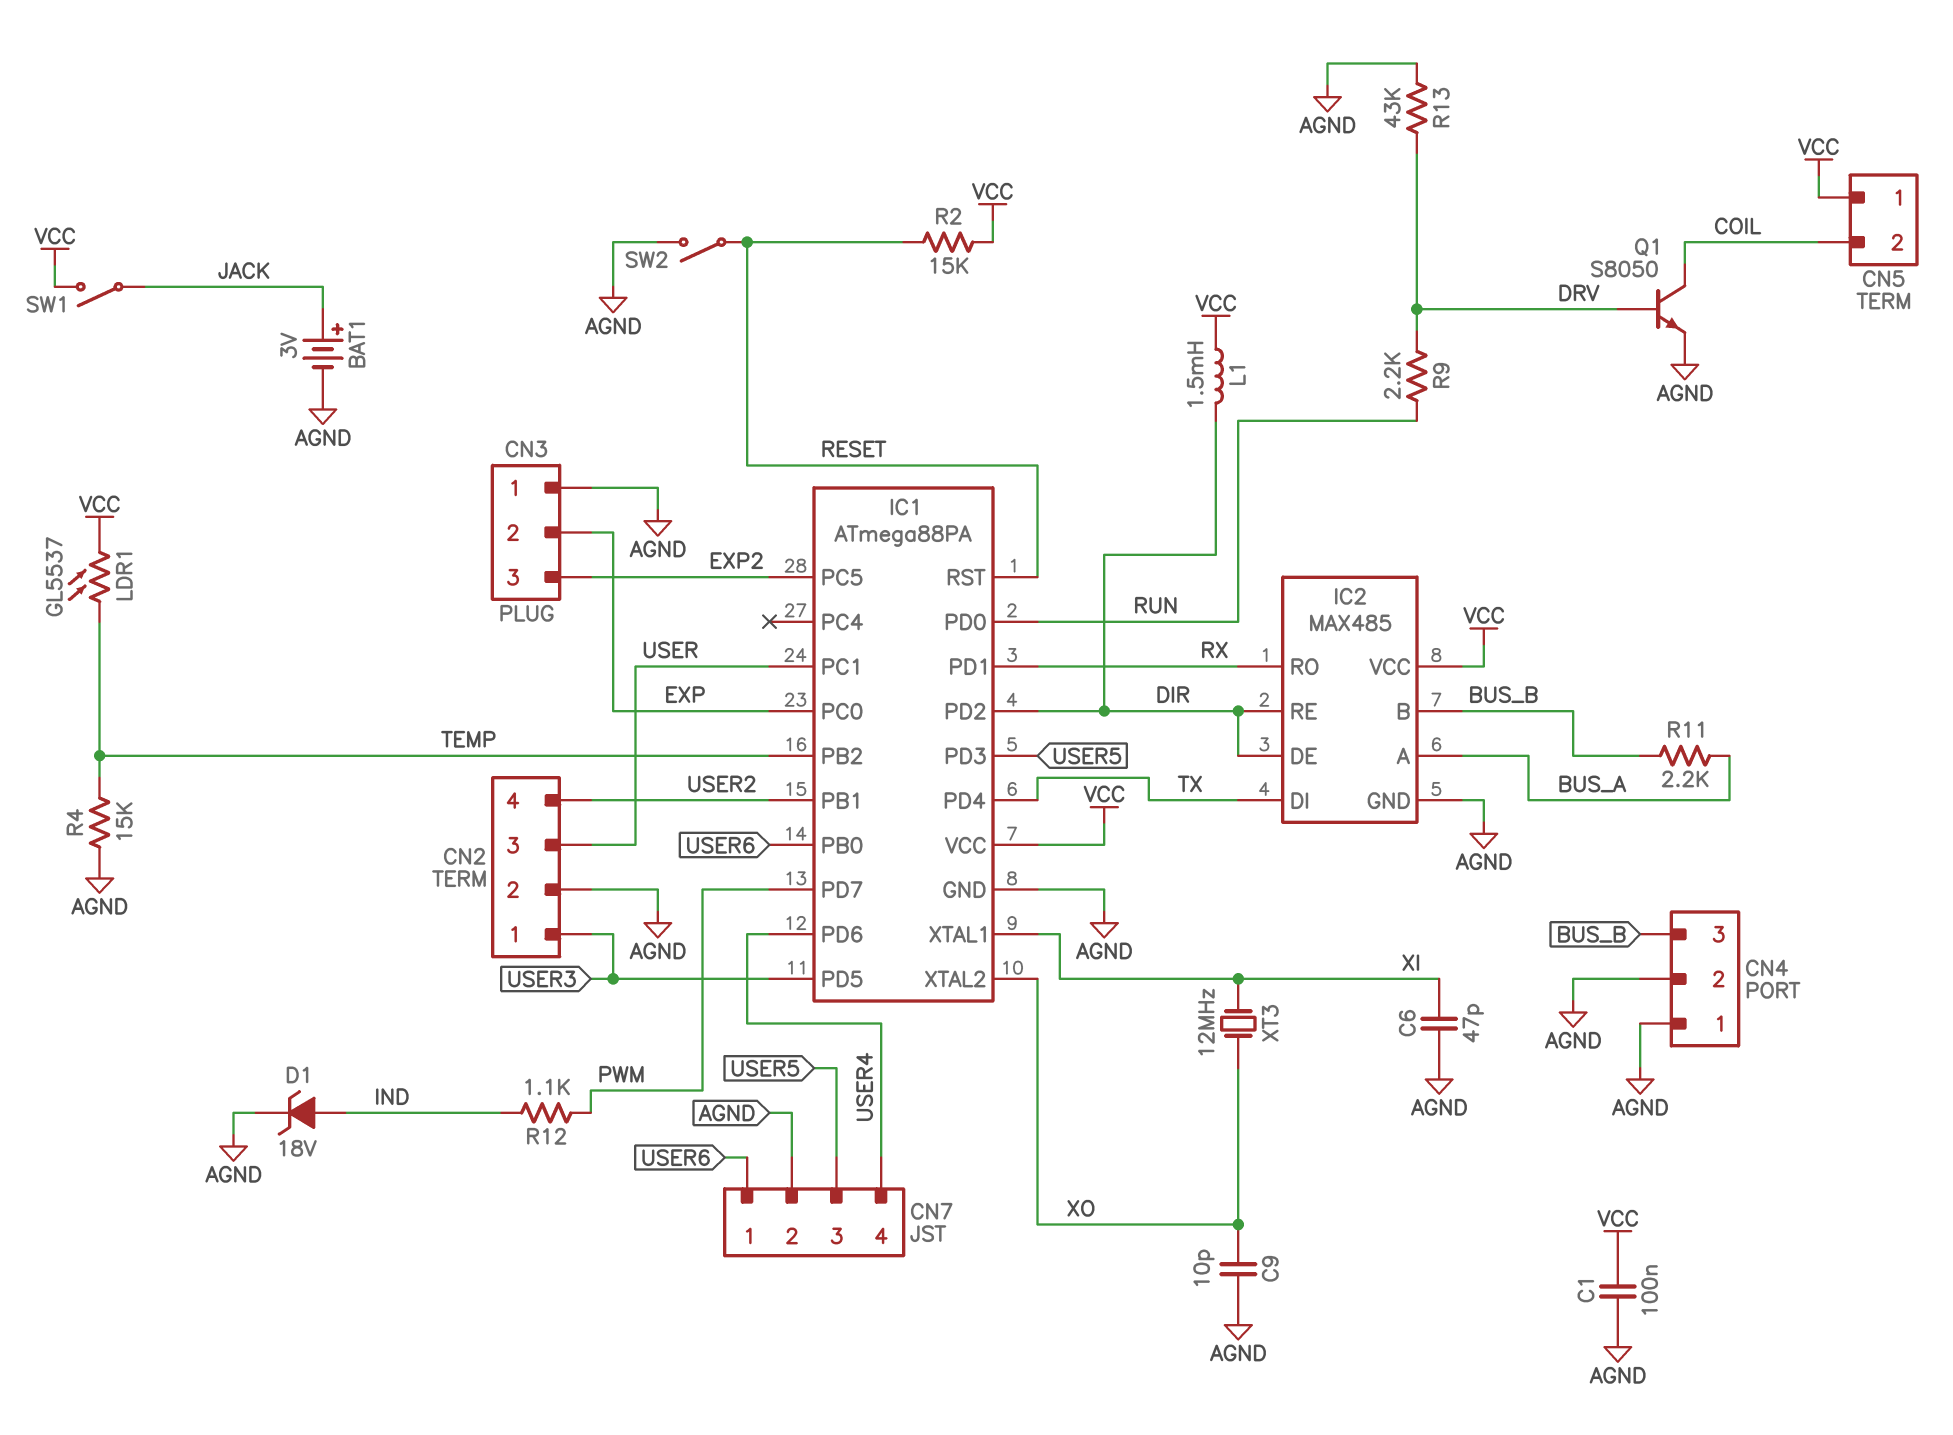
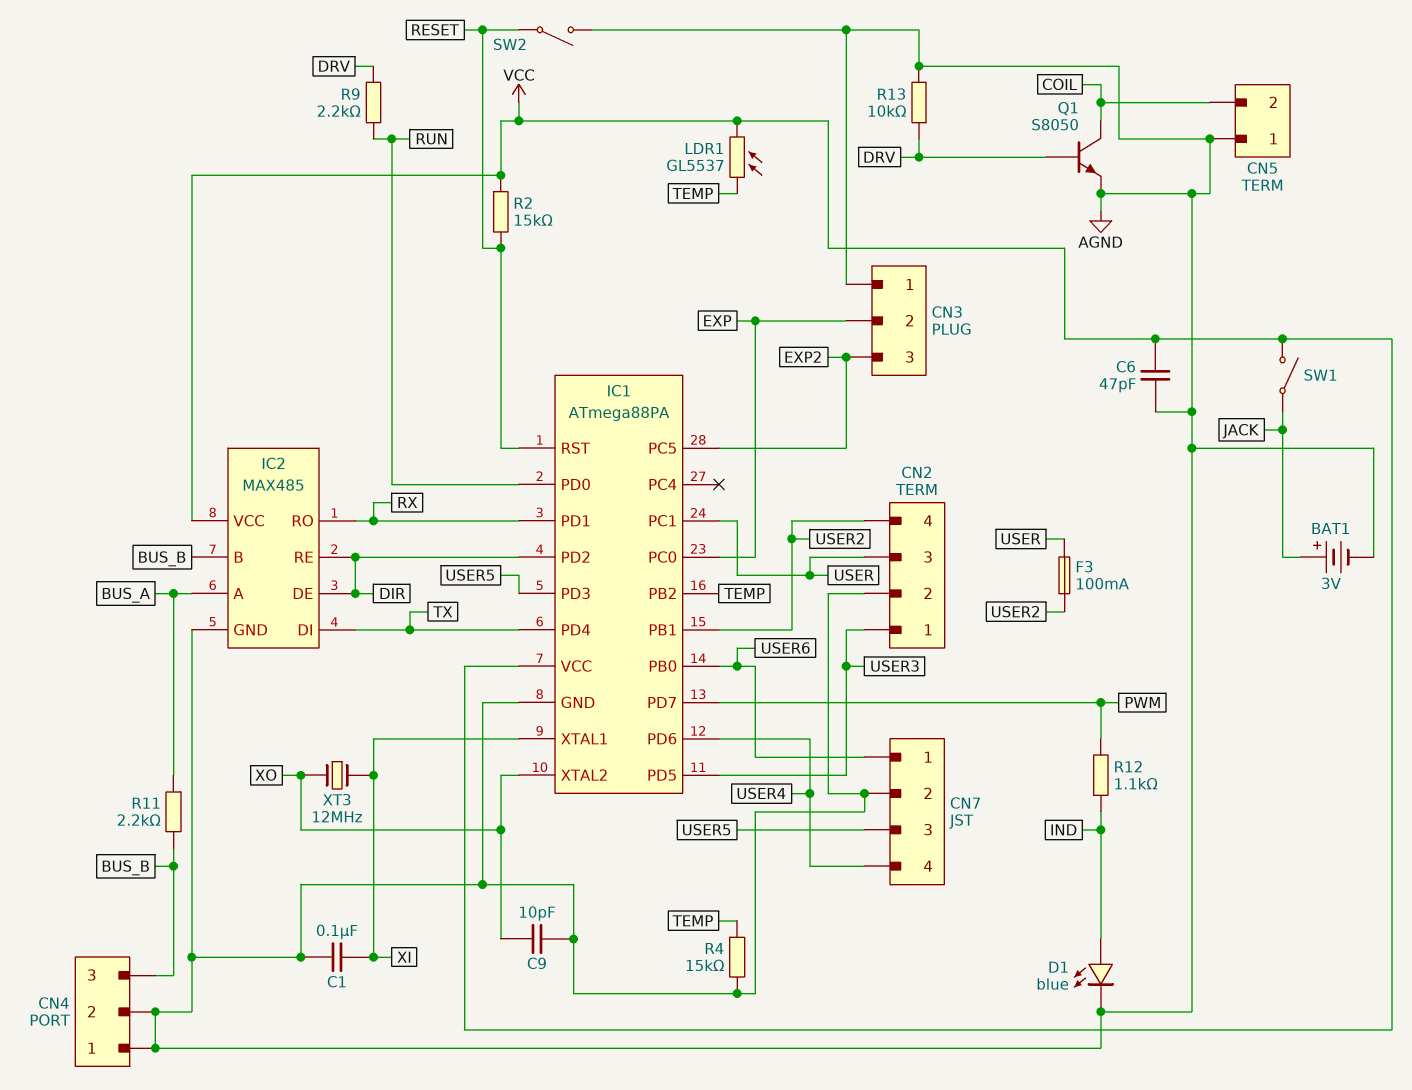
C1: 100nF (AGND, VCC) -> 100nF (AGND, XI)
C6: 47pF (AGND, XI) -> 47pF (AGND, VCC)
CN5 pin 1: VCC -> AGND
D1: zener 18V (A IND, K AGND) -> LED blue (A IND, K AGND)
F3: none -> 100mA (USER, USER2)
L1: 1.5mH (DIR, VCC) -> none
R13: 43k (AGND, DRV) -> 10k (AGND, DRV)

